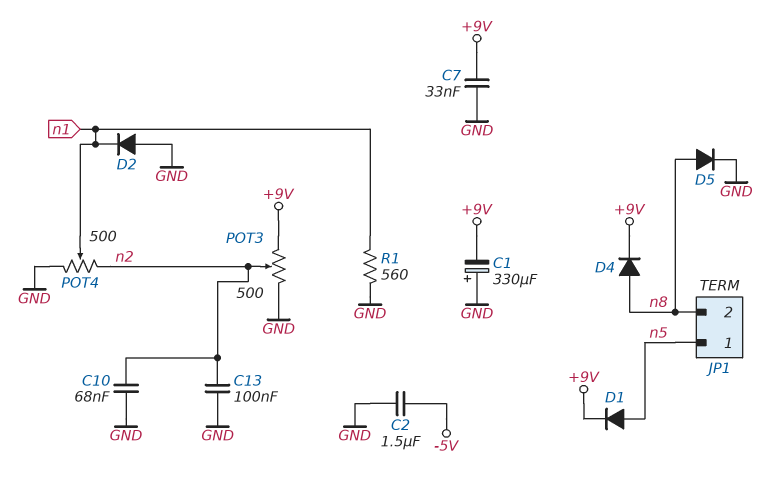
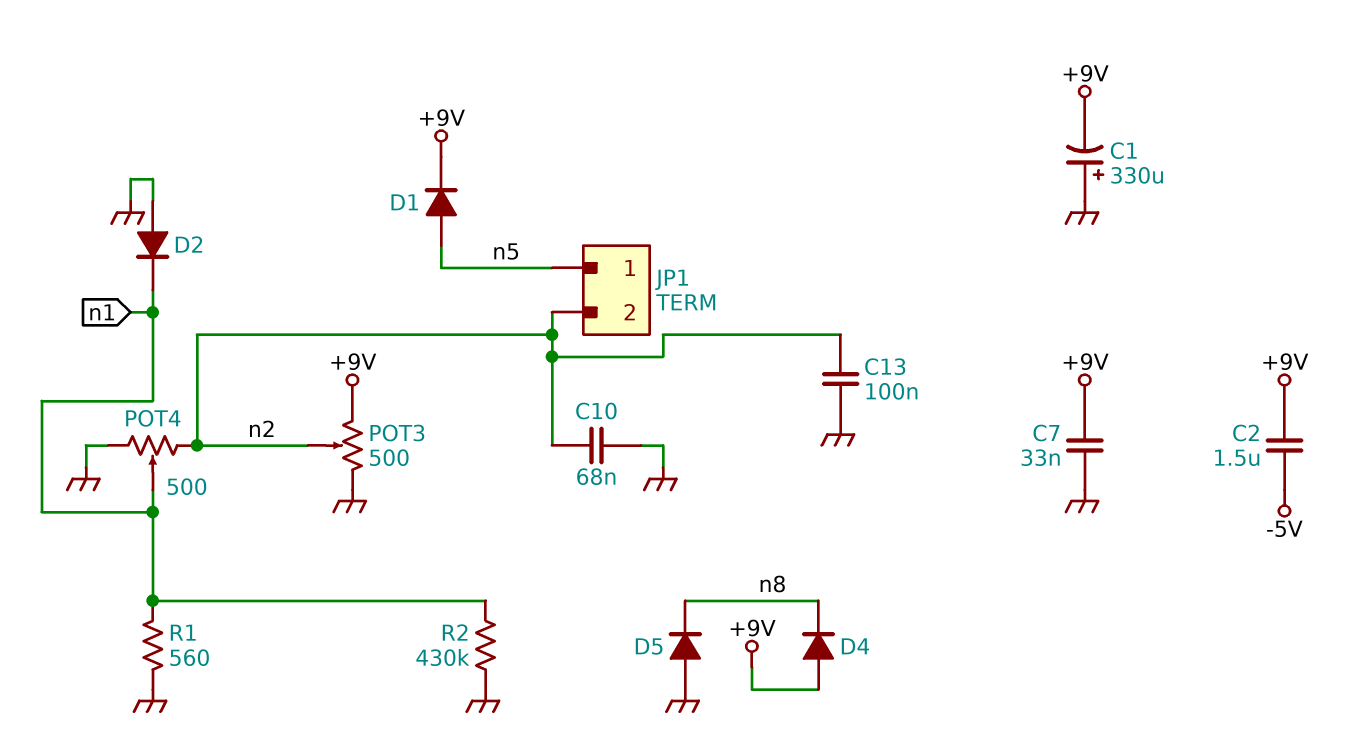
C2: 1.5uF (-5V, GND) -> 1.5uF (+9V, -5V)
D4: diode (A n8, K +9V) -> diode (A +9V, K n8)
D5: diode (A n8, K GND) -> diode (A GND, K n8)
JP1 pin 2: n8 -> n2
R2: none -> 430k (GND, n1)

